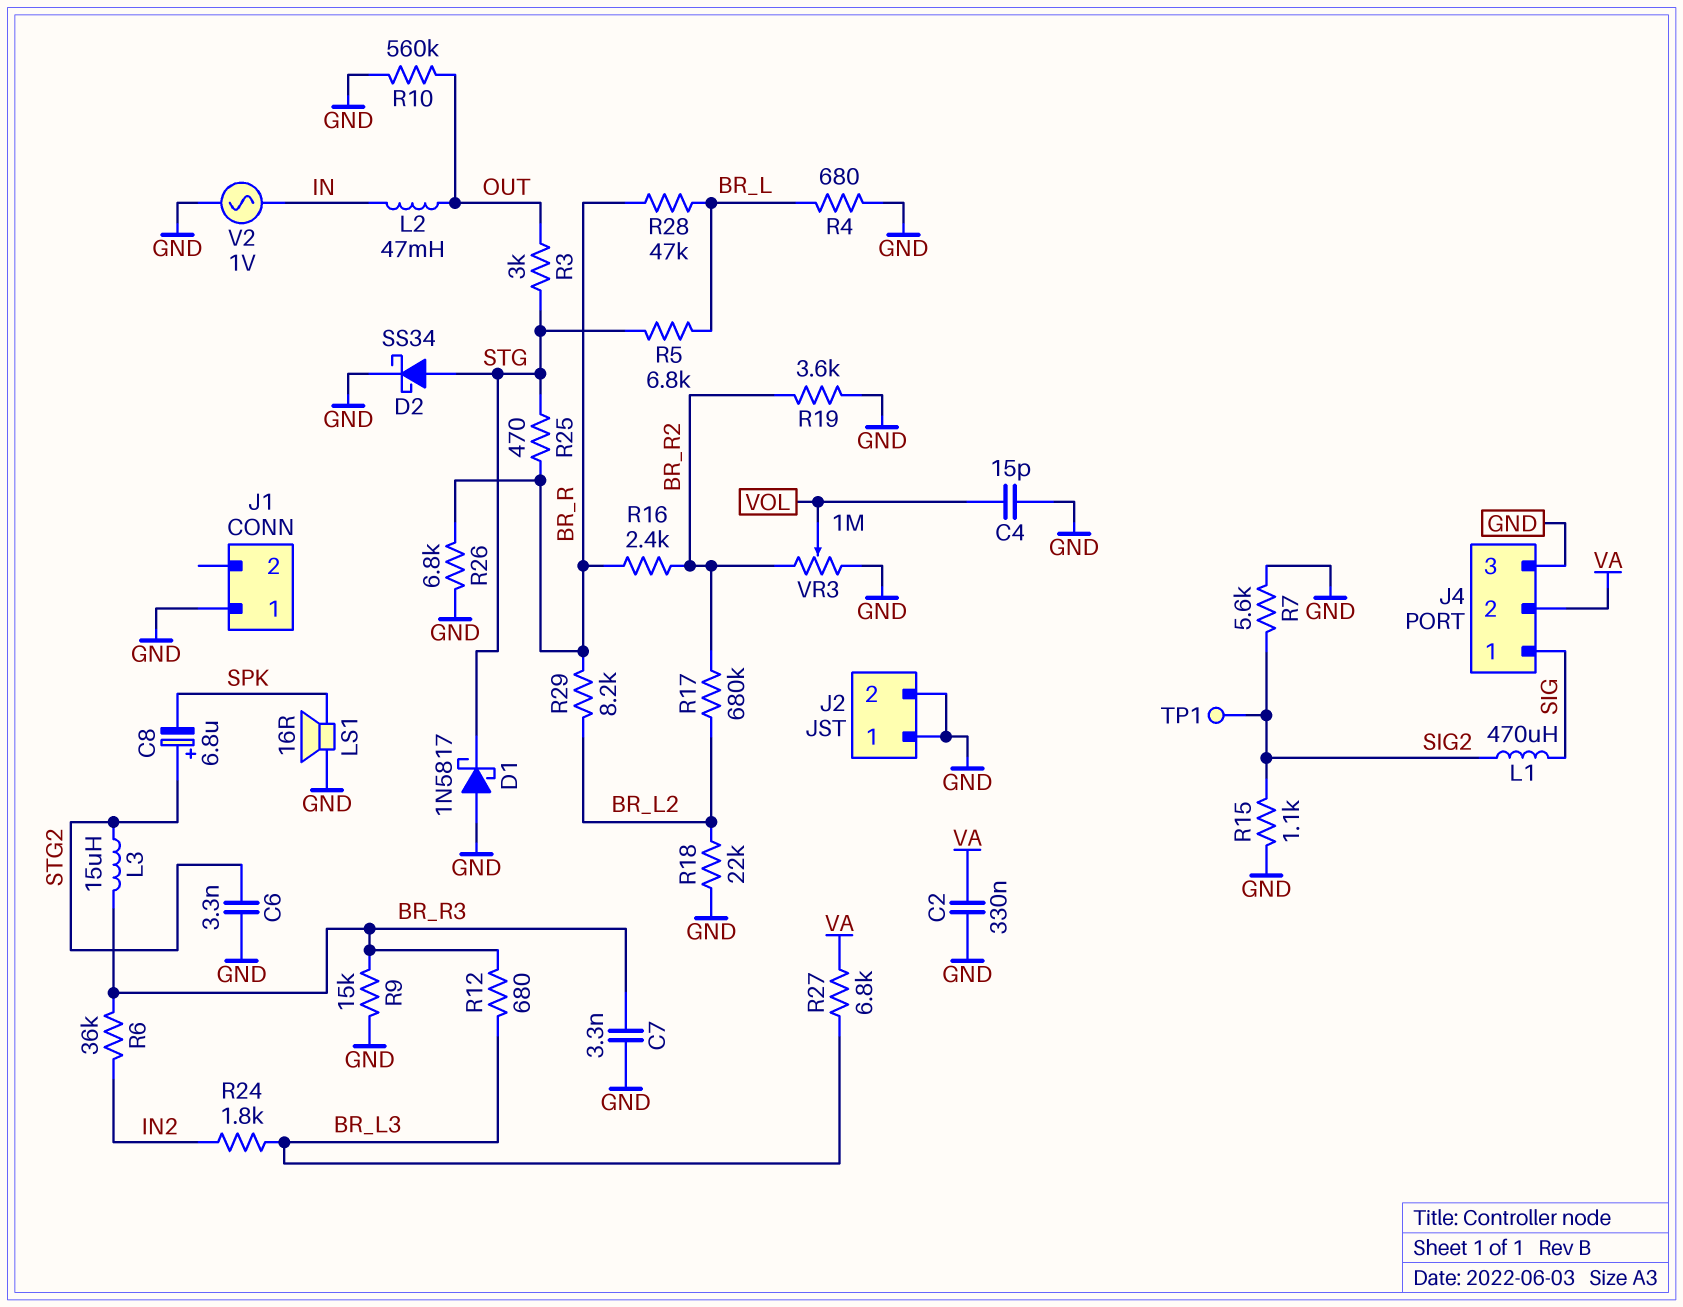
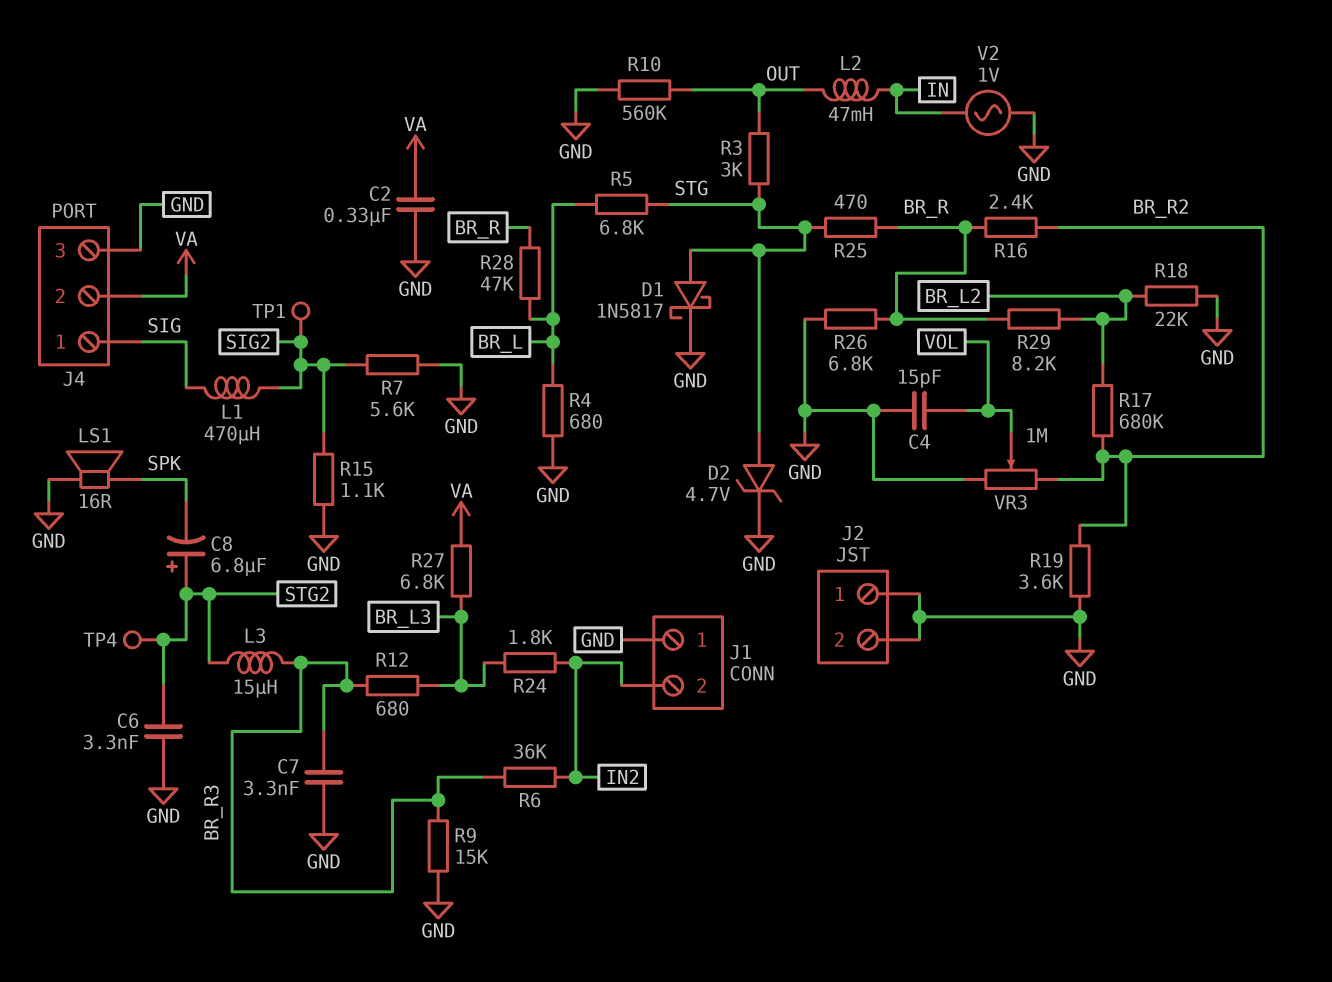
D1: schottky 1N5817 (A GND, K STG) -> schottky 1N5817 (A STG, K GND)
D2: schottky SS34 (A STG, K GND) -> zener 4.7V (A STG, K GND)
J1 pin 2: none -> IN2
TP4: none -> test point (STG2)

